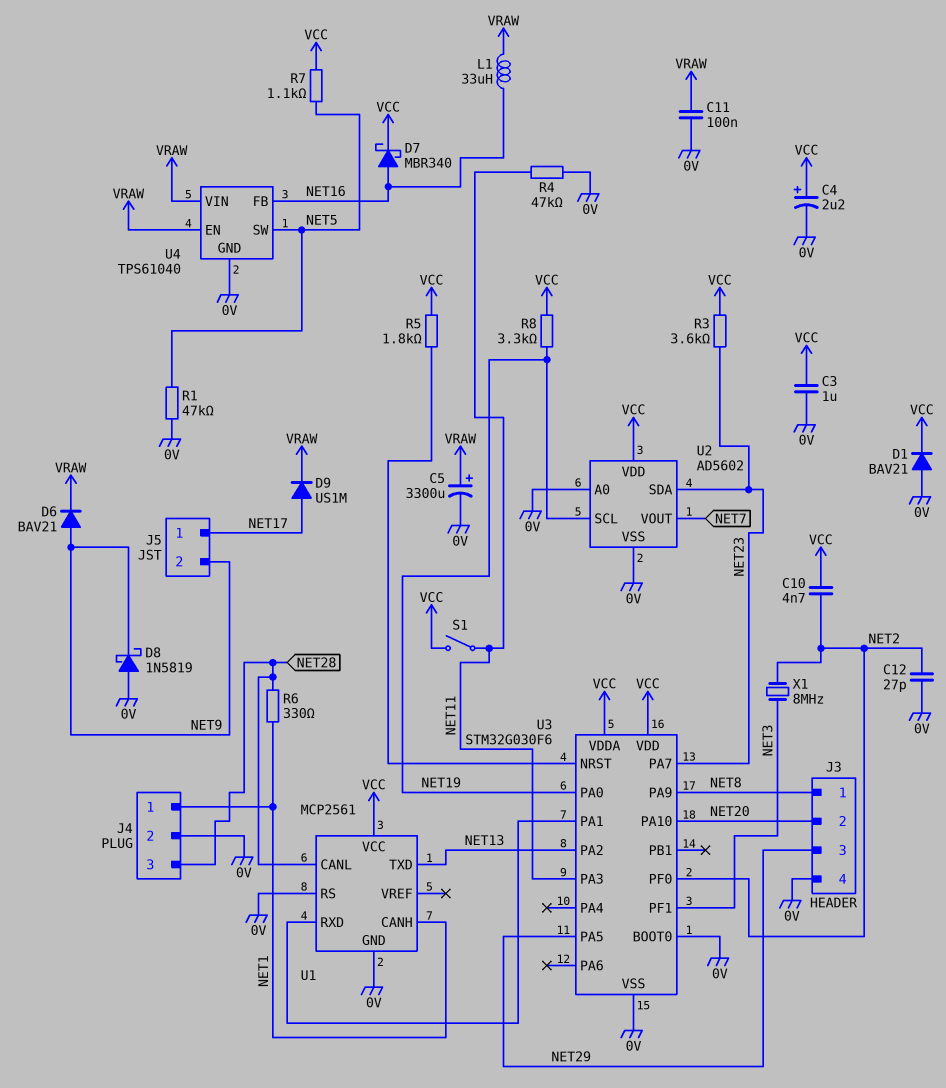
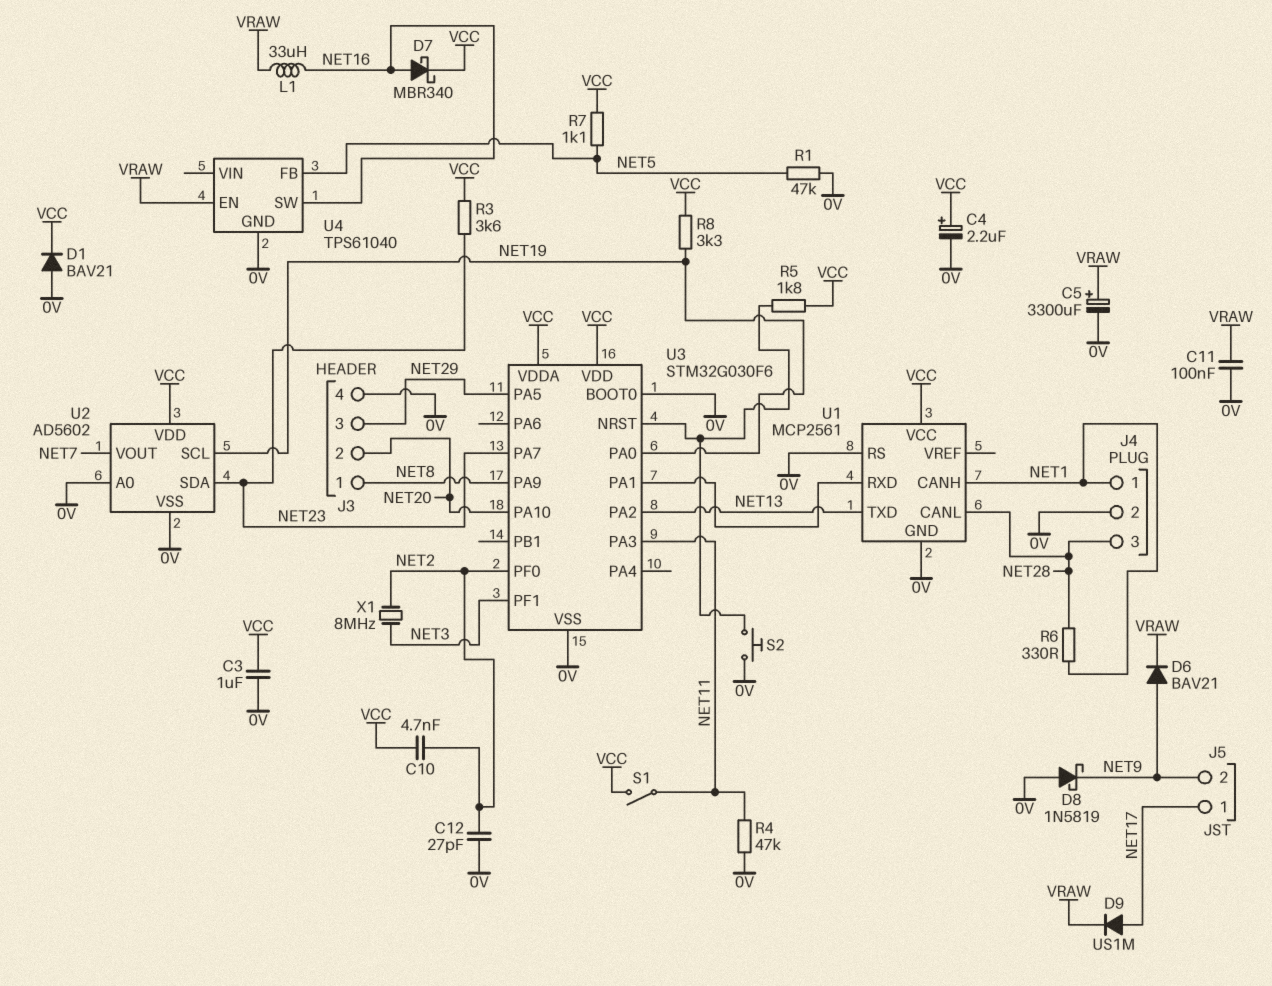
S2: none -> button (0V, U3/NRST)
U4 pin FB: NET16 -> NET5
U4 pin SW: NET5 -> NET16
U4 pin VIN: VRAW -> none

